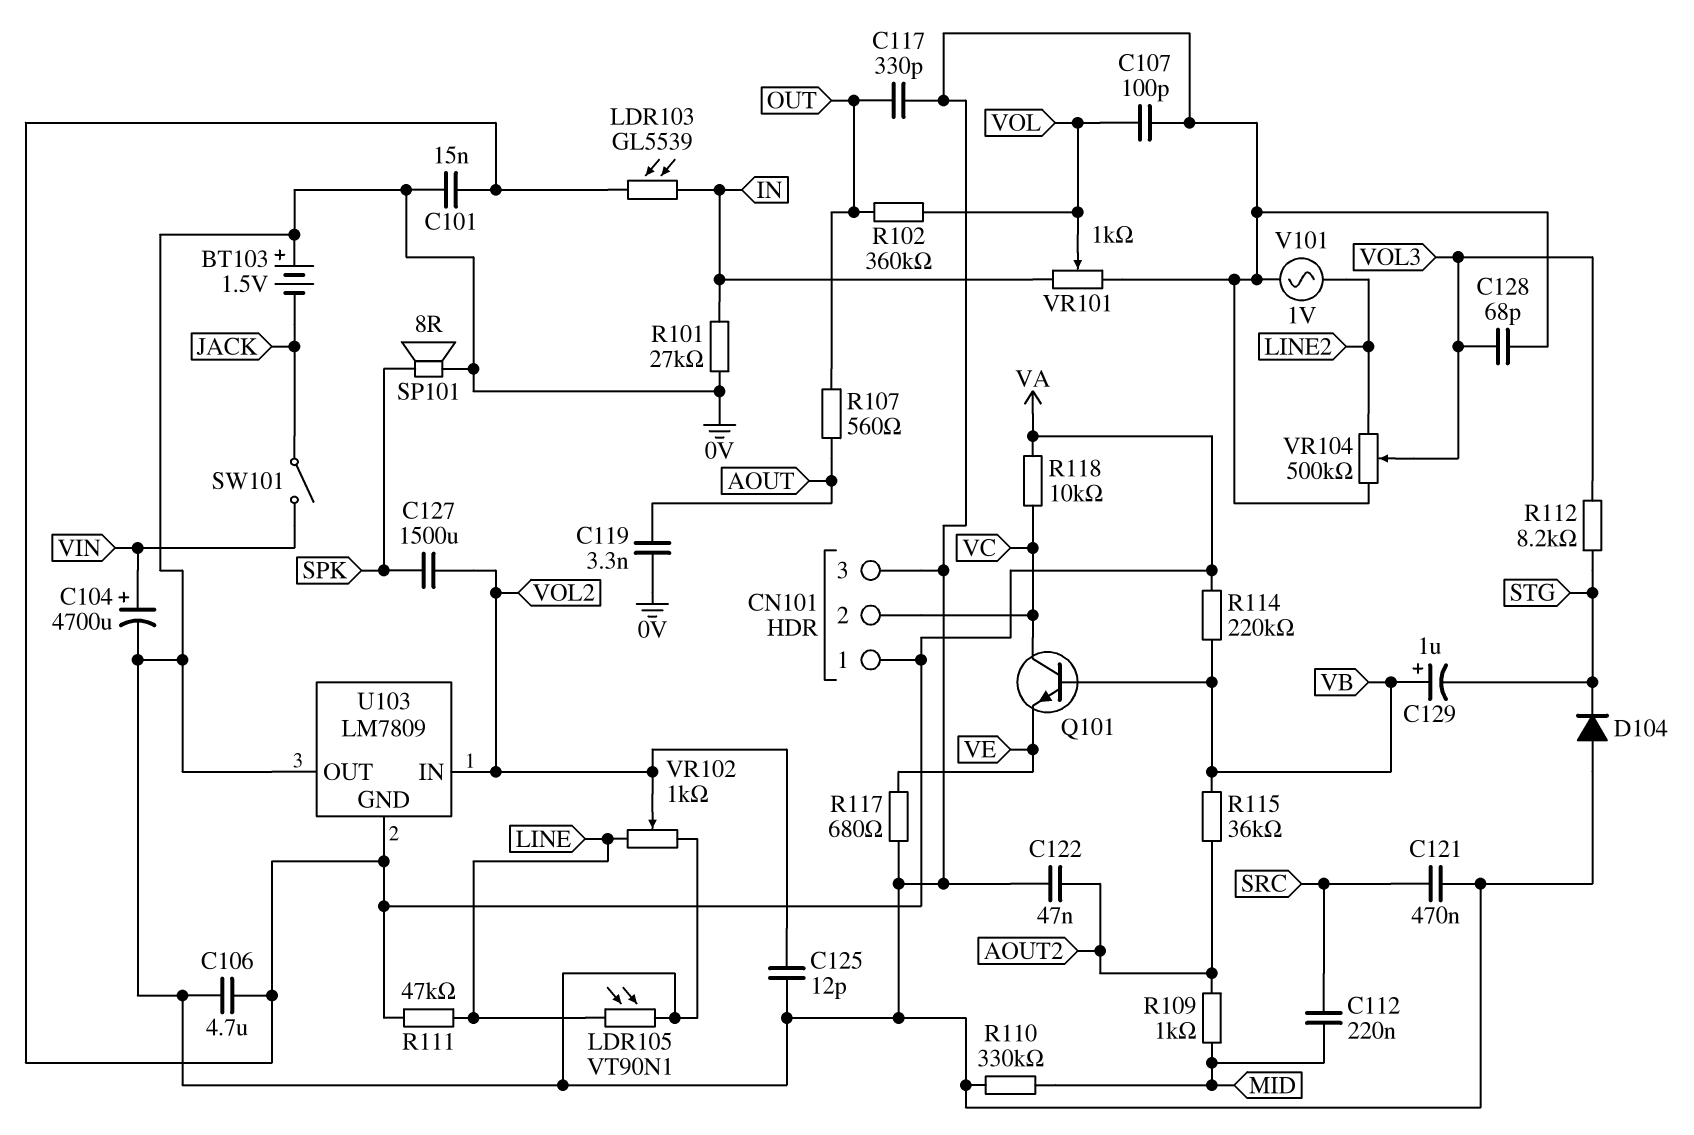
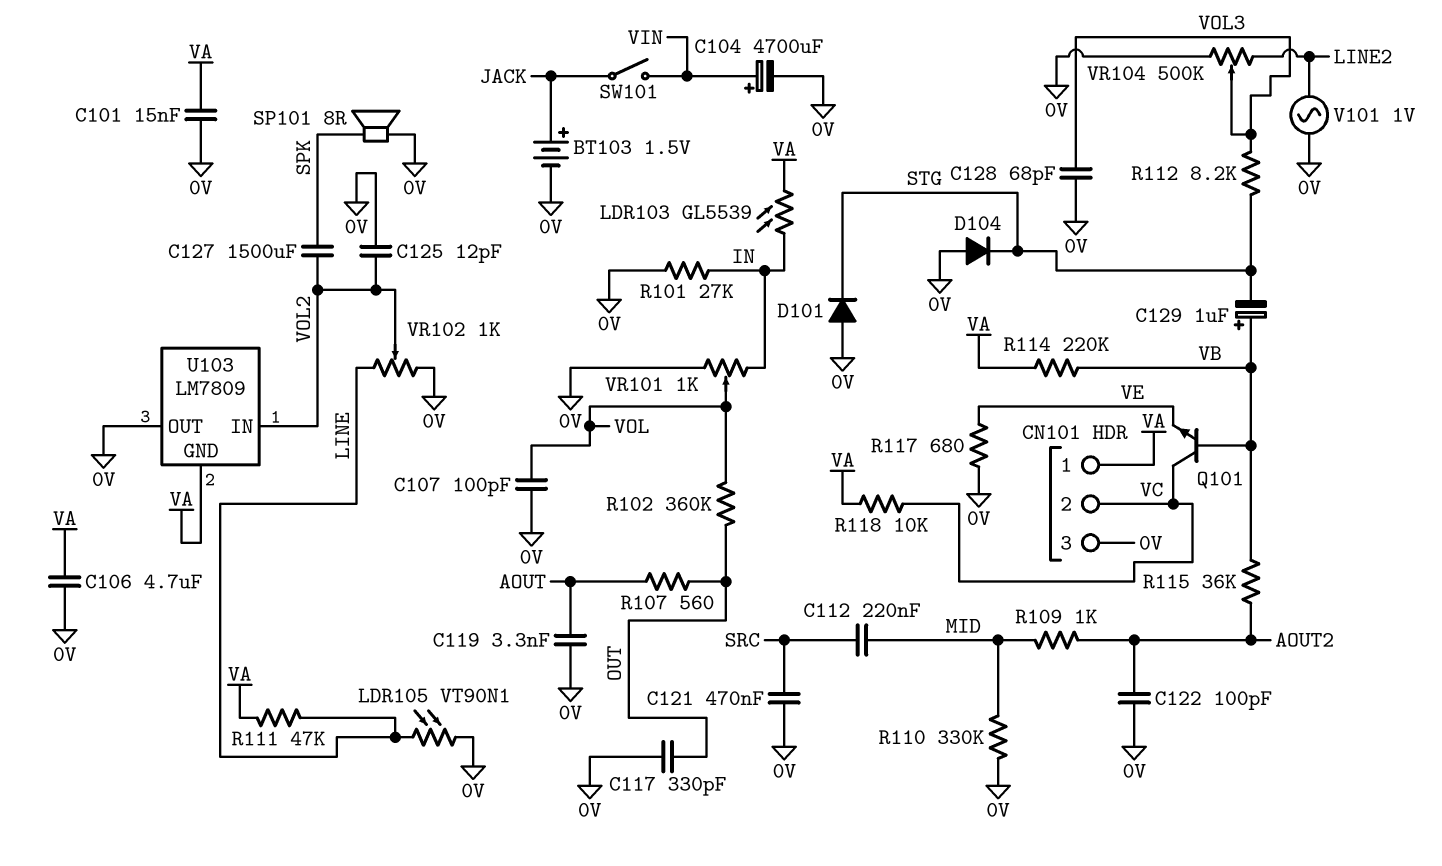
BT103: 1.5V (plus 0V, minus JACK) -> 1.5V (plus JACK, minus 0V)
C122: 47nF (0V, AOUT2) -> 100pF (0V, AOUT2)
D101: none -> diode (A 0V, K STG)

